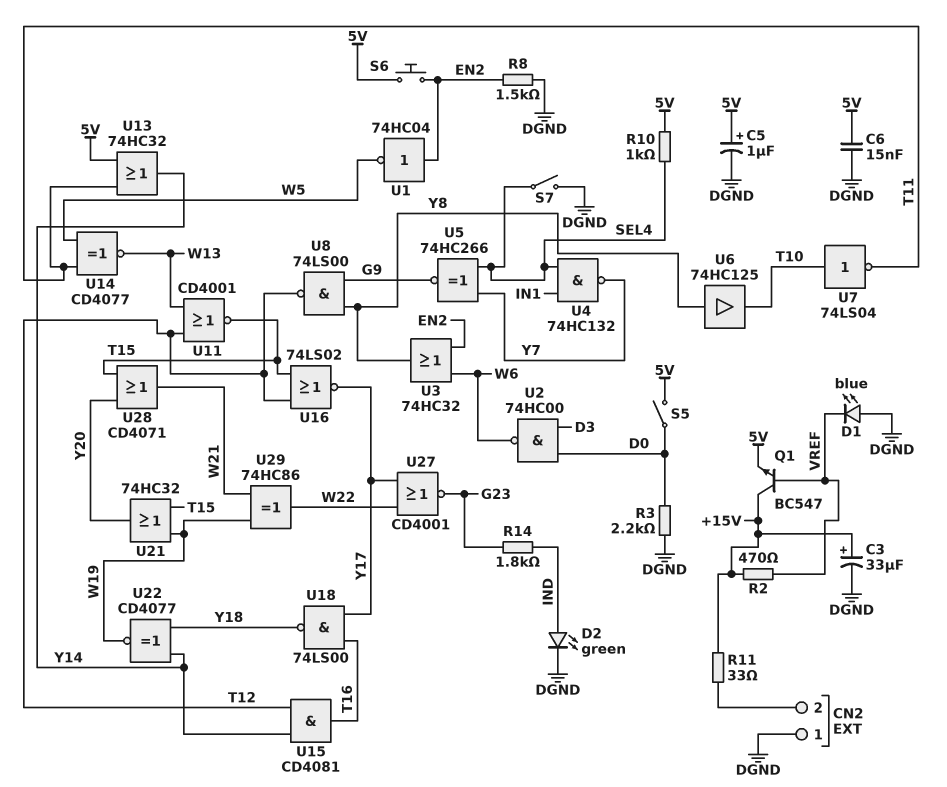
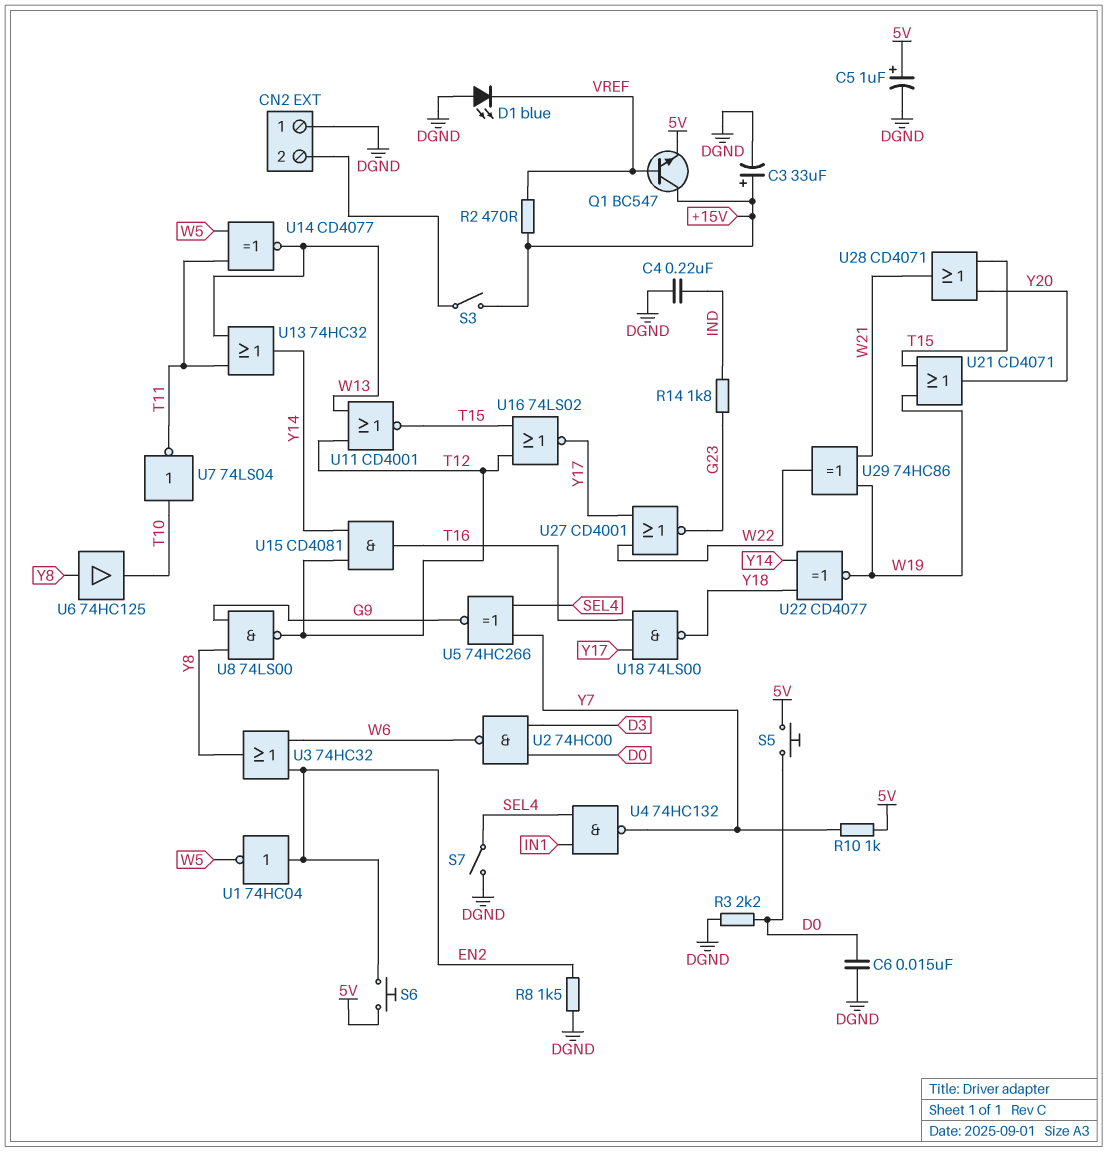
C4: none -> 220nF (DGND, IND)
C6: 15nF (5V, DGND) -> 15nF (D0, DGND)
D2: LED green (A IND, K DGND) -> none
R10: 1k (5V, SEL4) -> 1k (5V, Y7)
R11: 33 (+15V, CN2/2) -> none
S3: none -> switch (+15V, CN2/2)
S5: switch (5V, D0) -> button (5V, D0)
U13: OR 74HC32 (in 5V, in T11, out Y14) -> OR 74HC32 (in T11, in W13, out Y14)
U21: OR 74HC32 (in T15, in W19, out Y20) -> OR CD4071 (in T15, in W19, out Y20)

